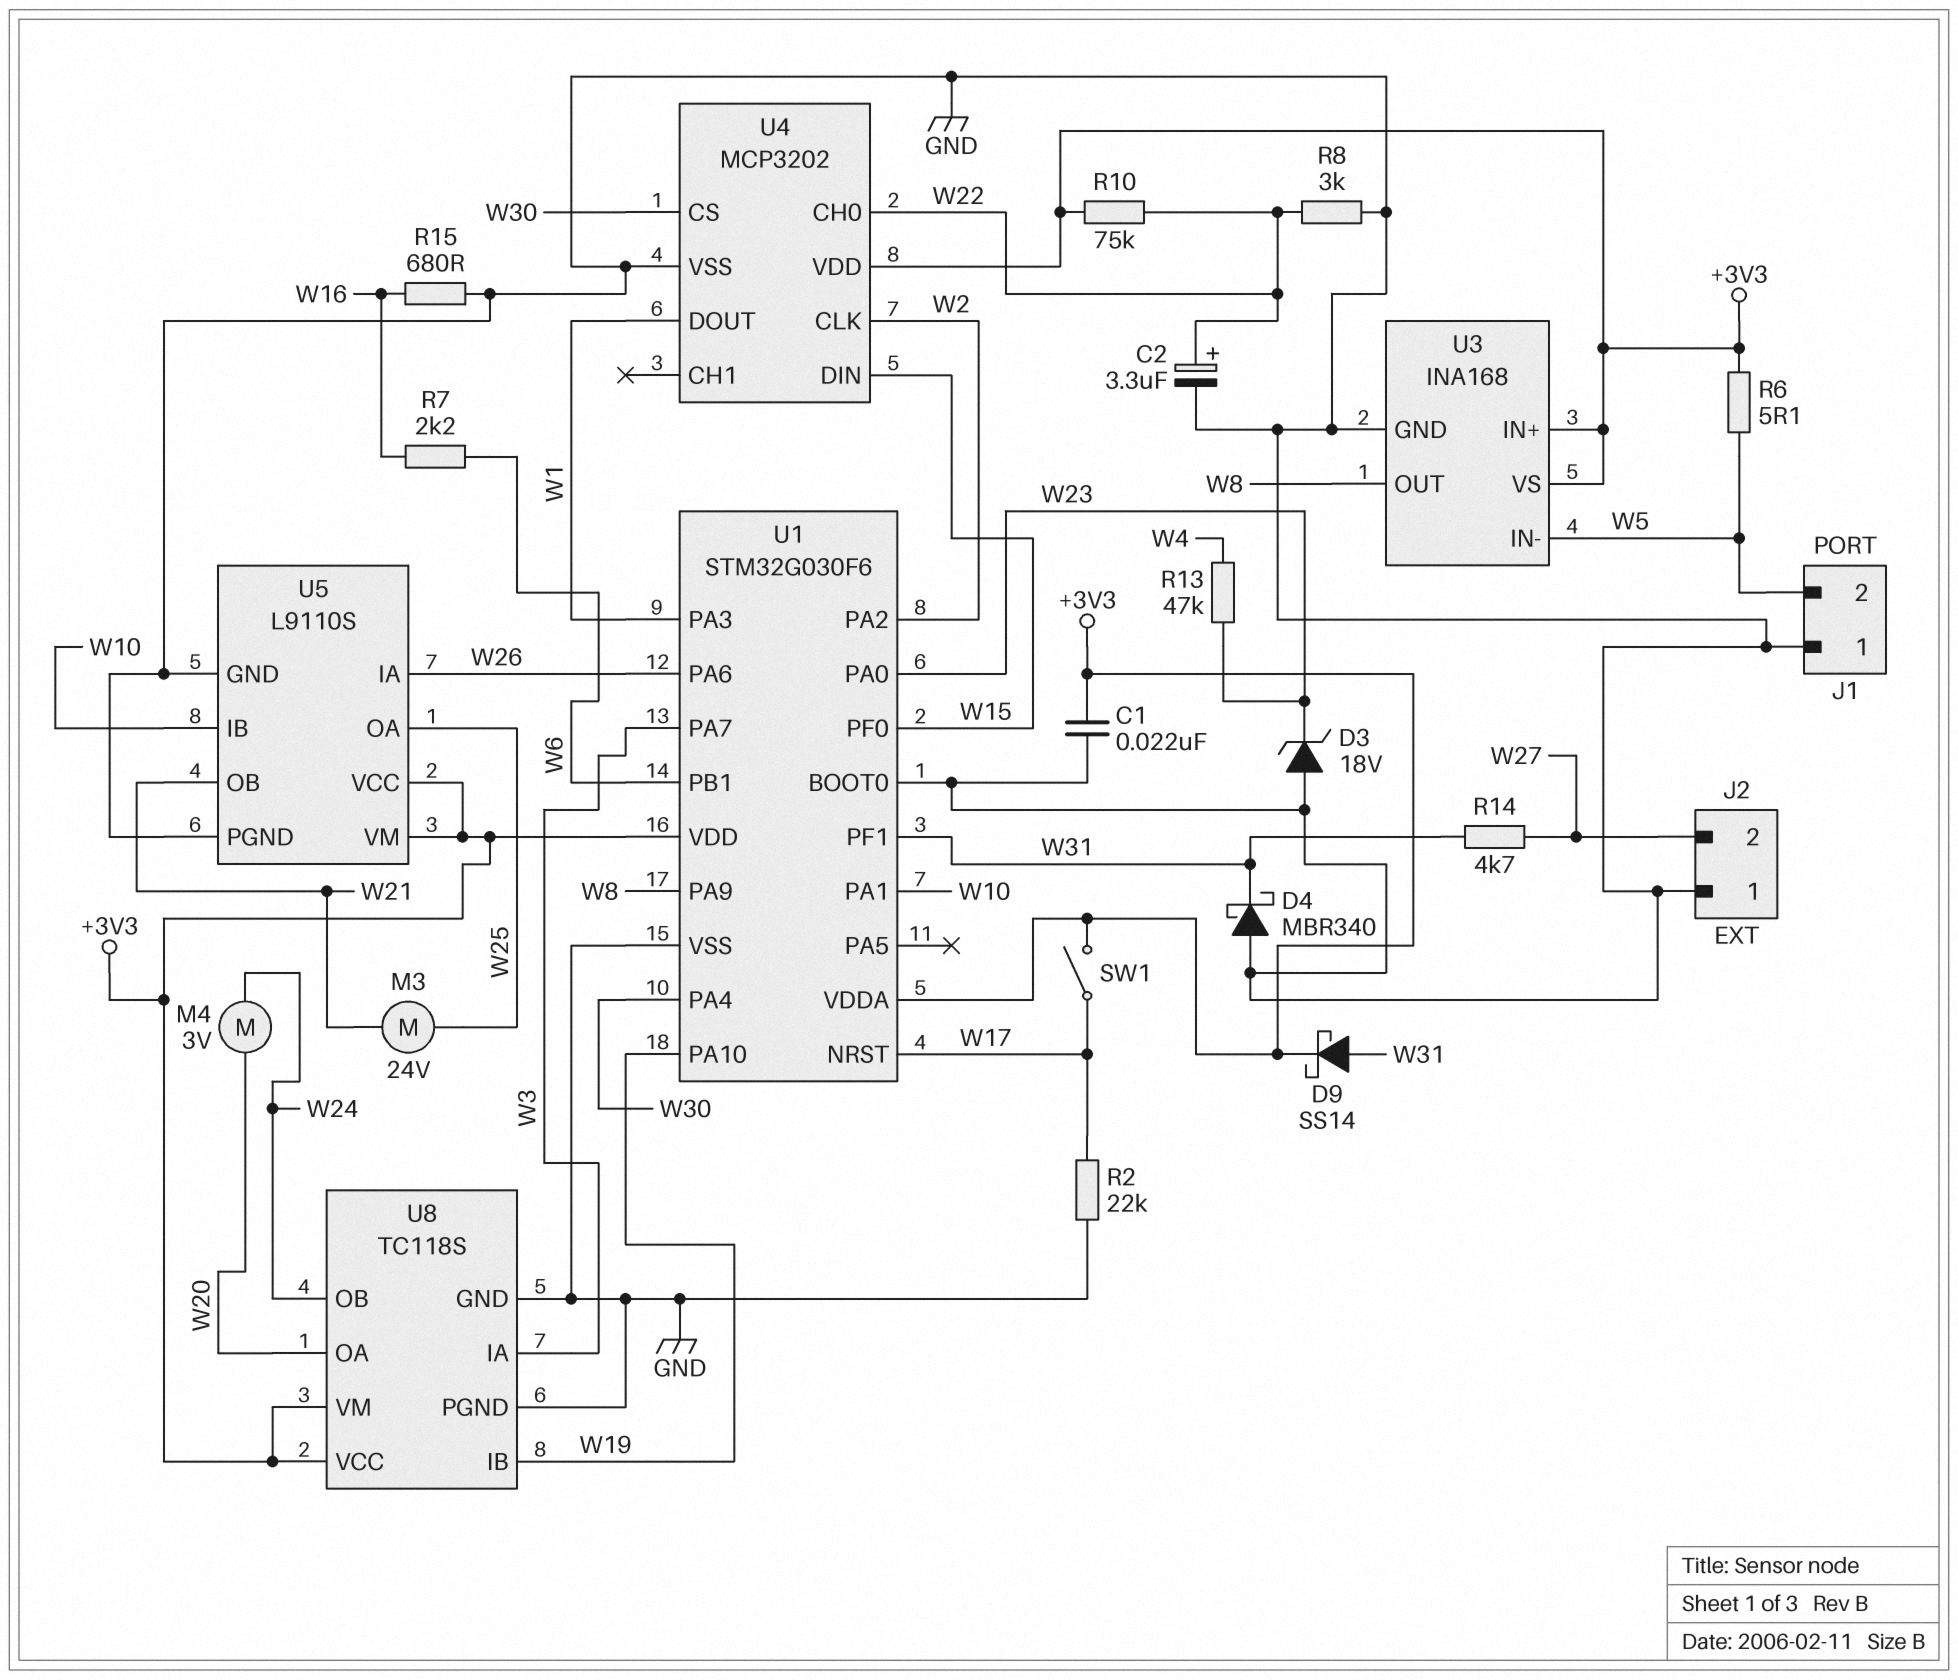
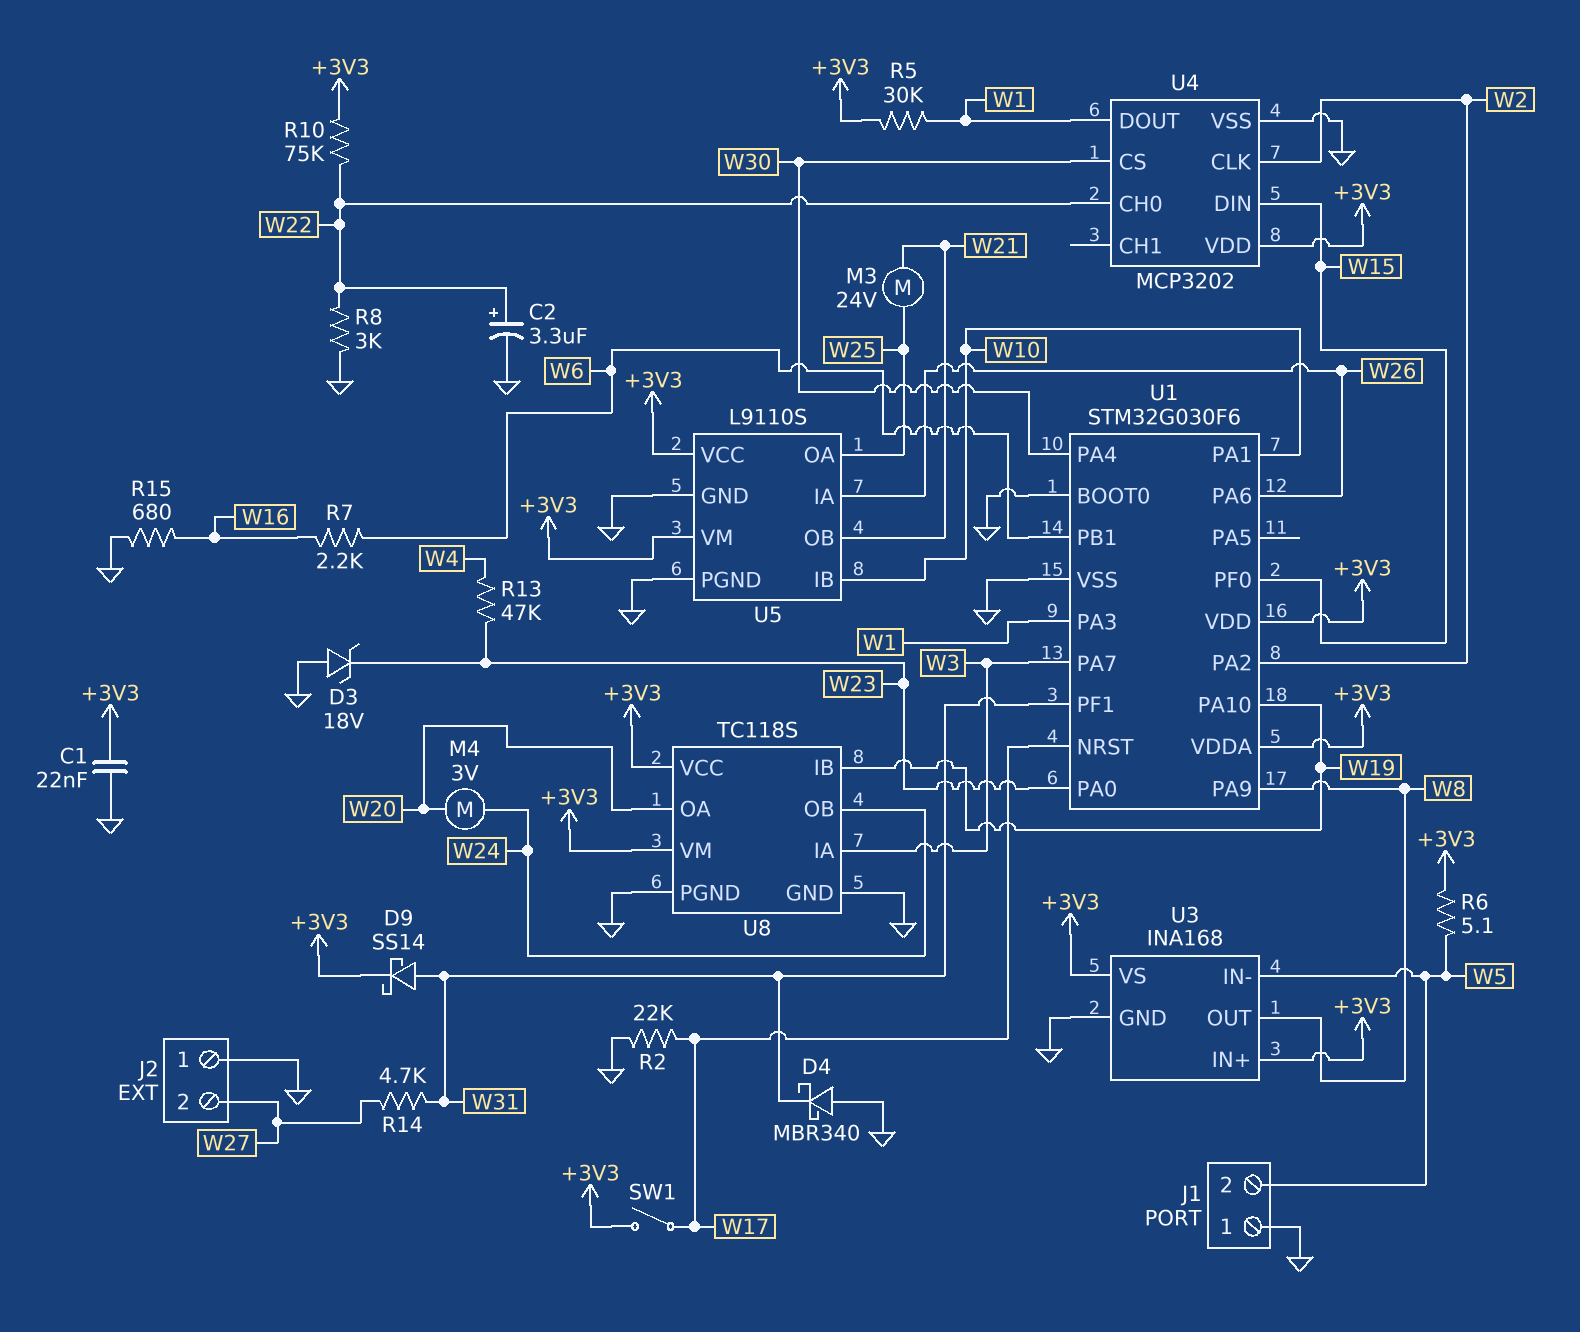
R5: none -> 30k (+3V3, W1)

